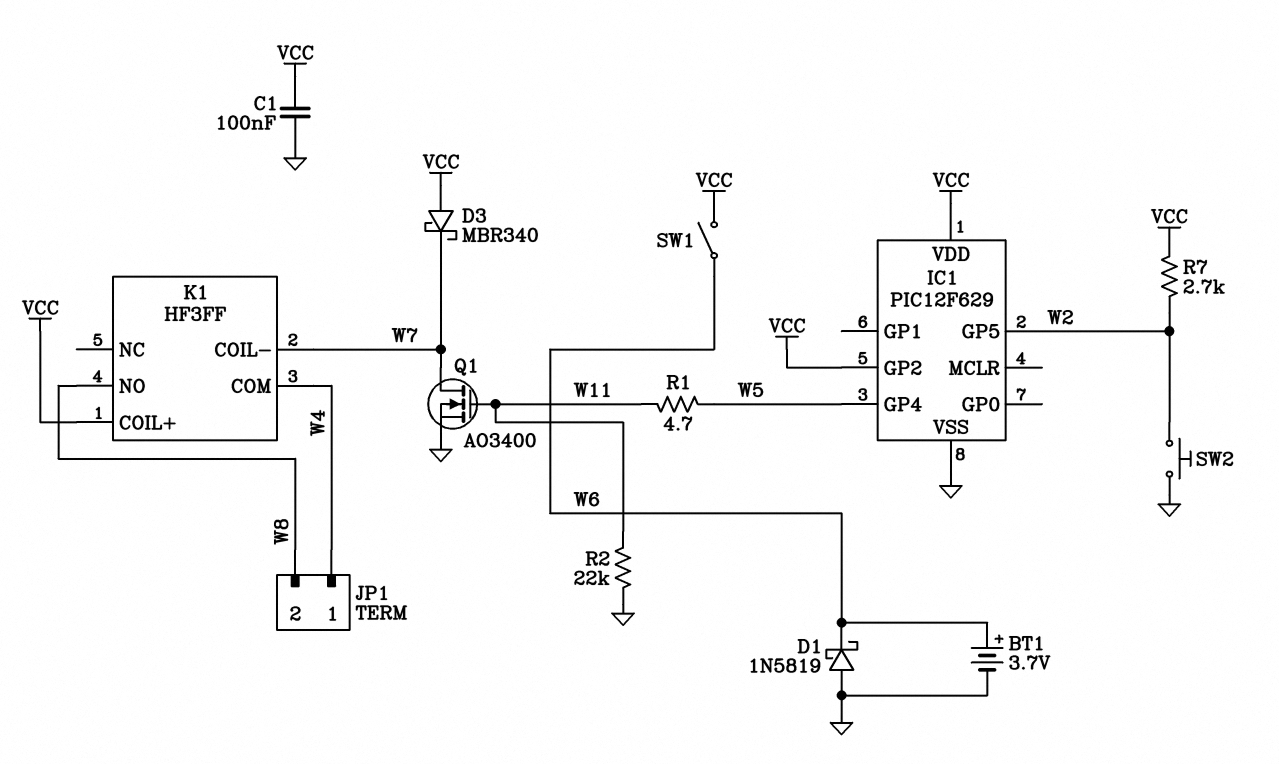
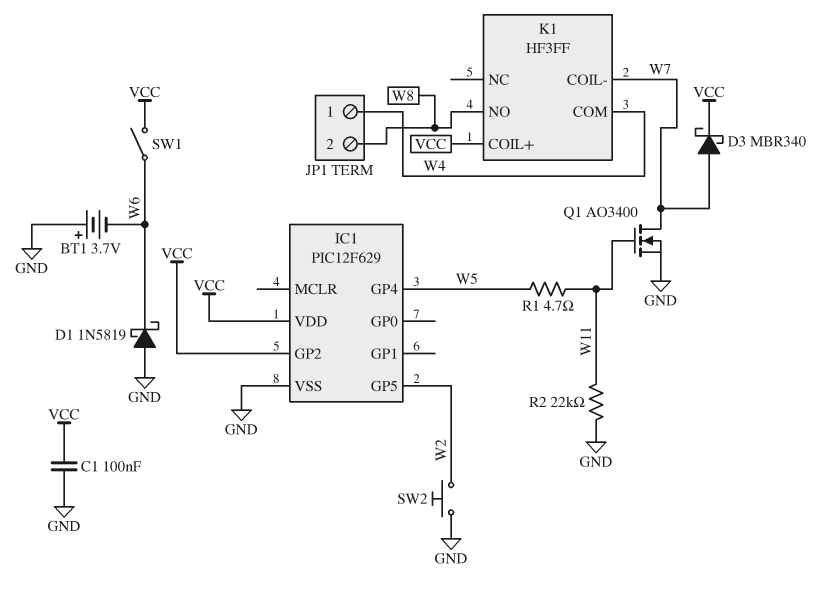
BT1: 3.7V (plus W6, minus GND) -> 3.7V (plus GND, minus W6)
D3: schottky MBR340 (A VCC, K W7) -> schottky MBR340 (A W7, K VCC)
R7: 2.7k (VCC, W2) -> none

